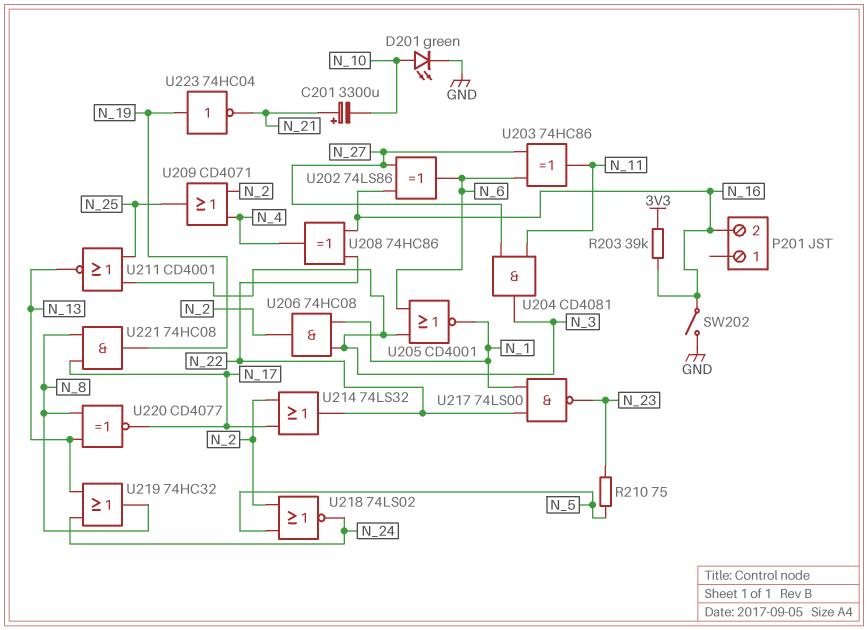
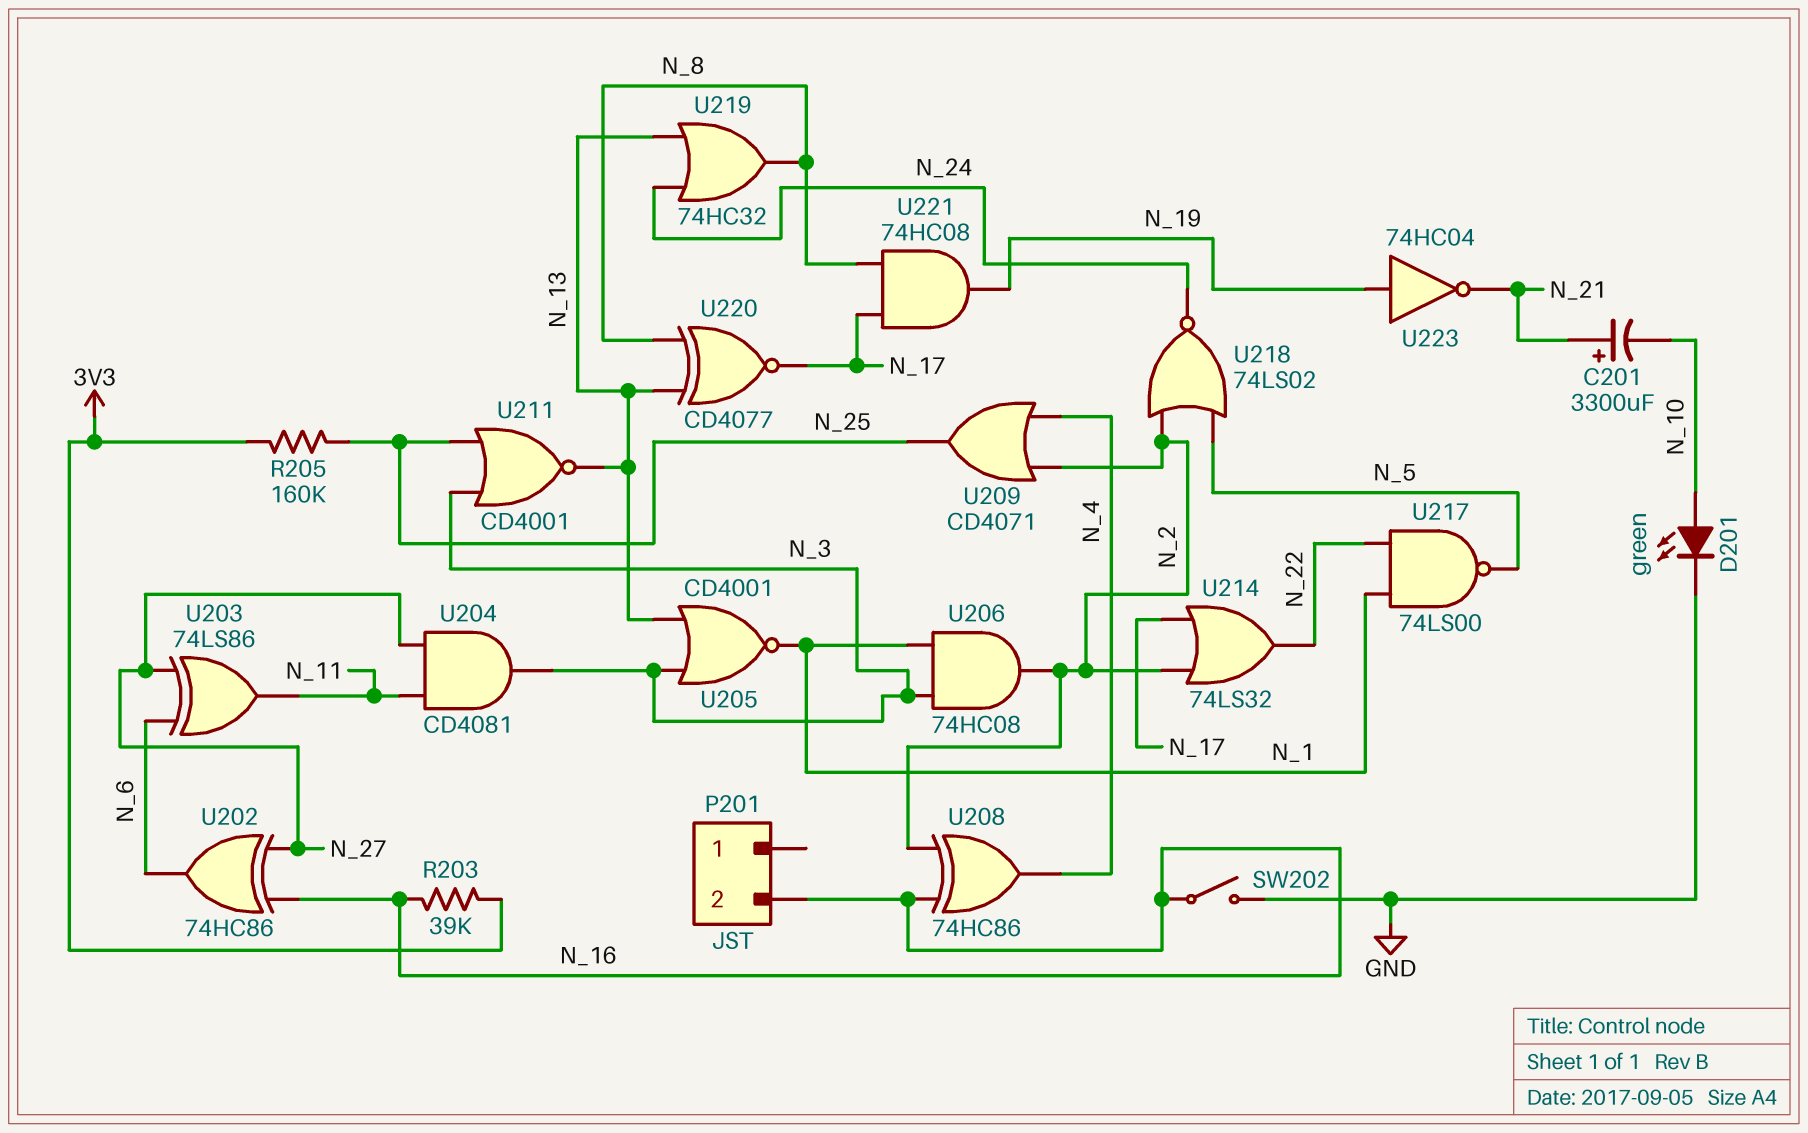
R205: none -> 160k (3V3, N_25)
R210: 75 (N_5, N_23) -> none
U202: XOR 74LS86 (in N_16, in N_27, out N_6) -> XOR 74HC86 (in N_16, in N_27, out N_6)
U203: XOR 74HC86 (in N_6, in N_27, out N_11) -> XOR 74LS86 (in N_6, in N_27, out N_11)
U205: NOR CD4001 (in N_3, in N_6, out N_1) -> NOR CD4001 (in N_3, in N_13, out N_1)
U208: XOR 74HC86 (in N_16, in N_22, out N_4) -> XOR 74HC86 (in N_2, in N_16, out N_4)
U217: NAND 74LS00 (in N_1, in N_22, out N_23) -> NAND 74LS00 (in N_1, in N_22, out N_5)

